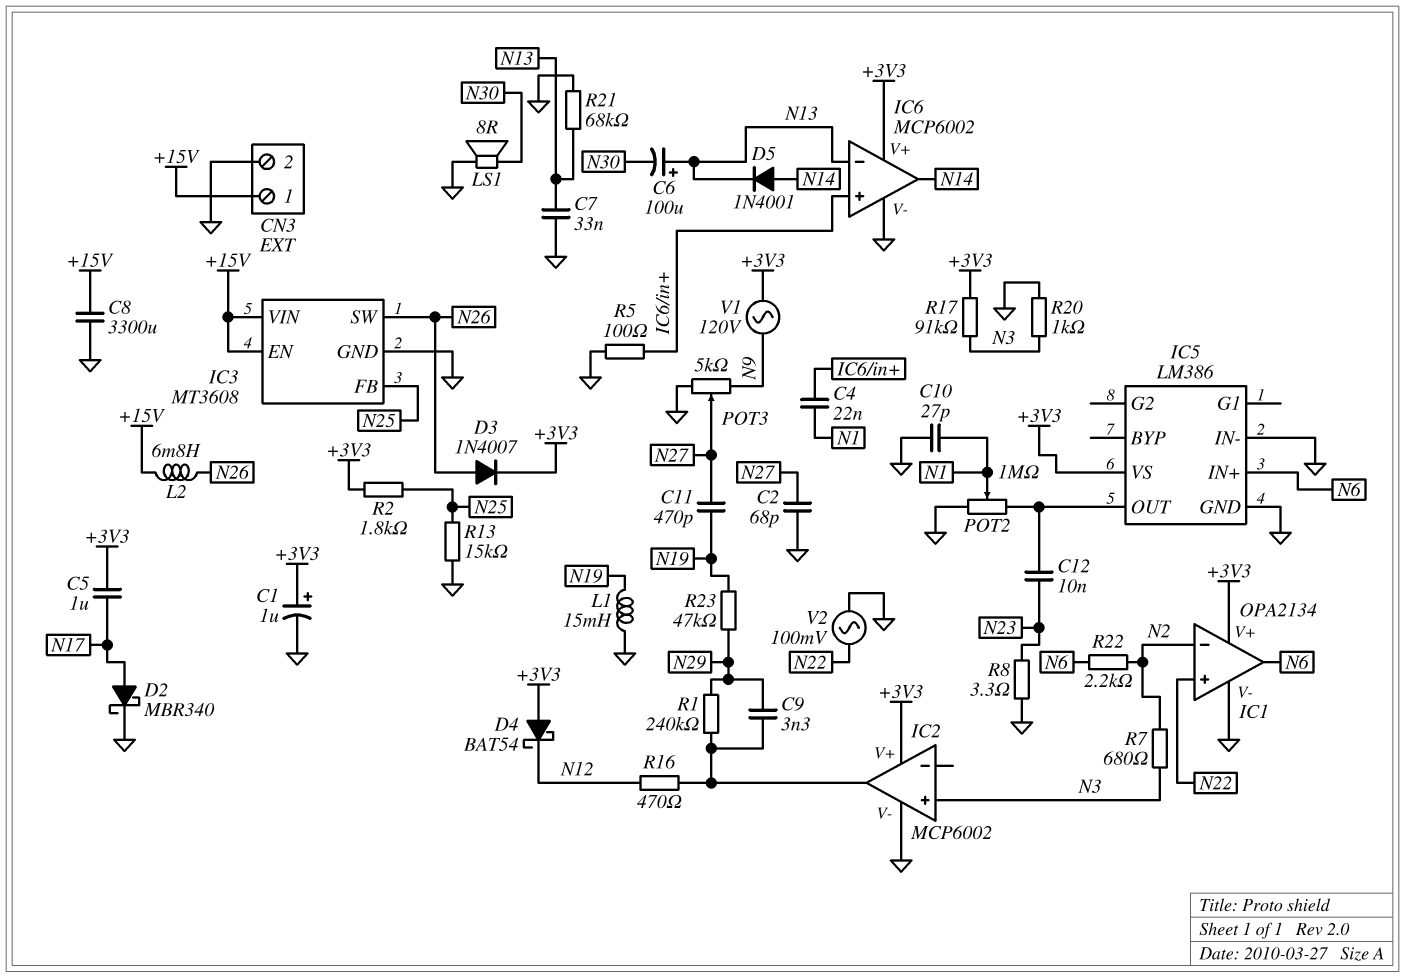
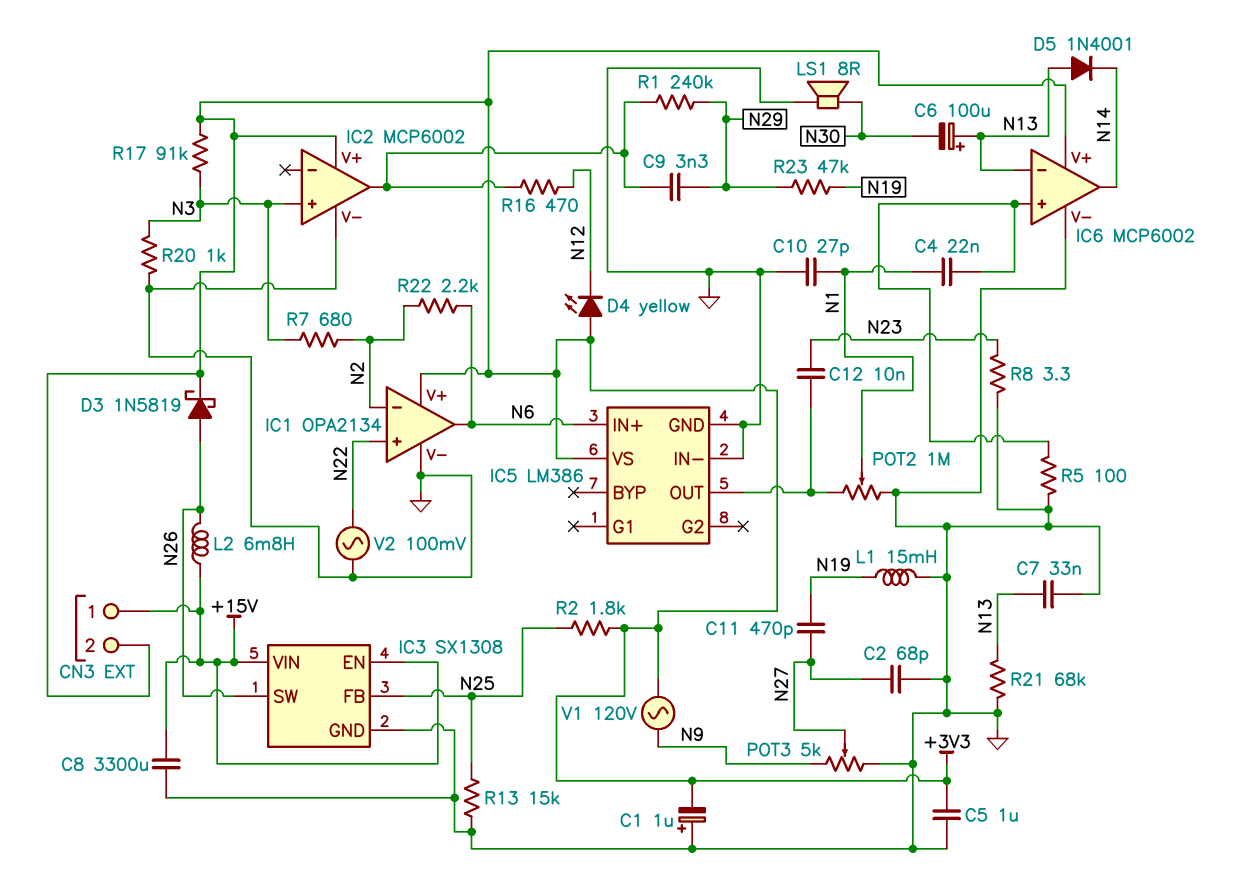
C1: 1uF (plus +3V3, minus GND) -> 1uF (plus GND, minus +3V3)
C5: 1uF (+3V3, N17) -> 1uF (+3V3, GND)
CN3 pin 2: GND -> +3V3
D2: schottky MBR340 (A N17, K GND) -> none
D3: diode 1N4007 (A N26, K +3V3) -> schottky 1N5819 (A N26, K +3V3)
D4: schottky BAT54 (A +3V3, K N12) -> LED yellow (A +3V3, K N12)
D5: diode 1N4001 (A N14, K N13) -> diode 1N4001 (A N13, K N14)
IC3: MT3608 -> SX1308

